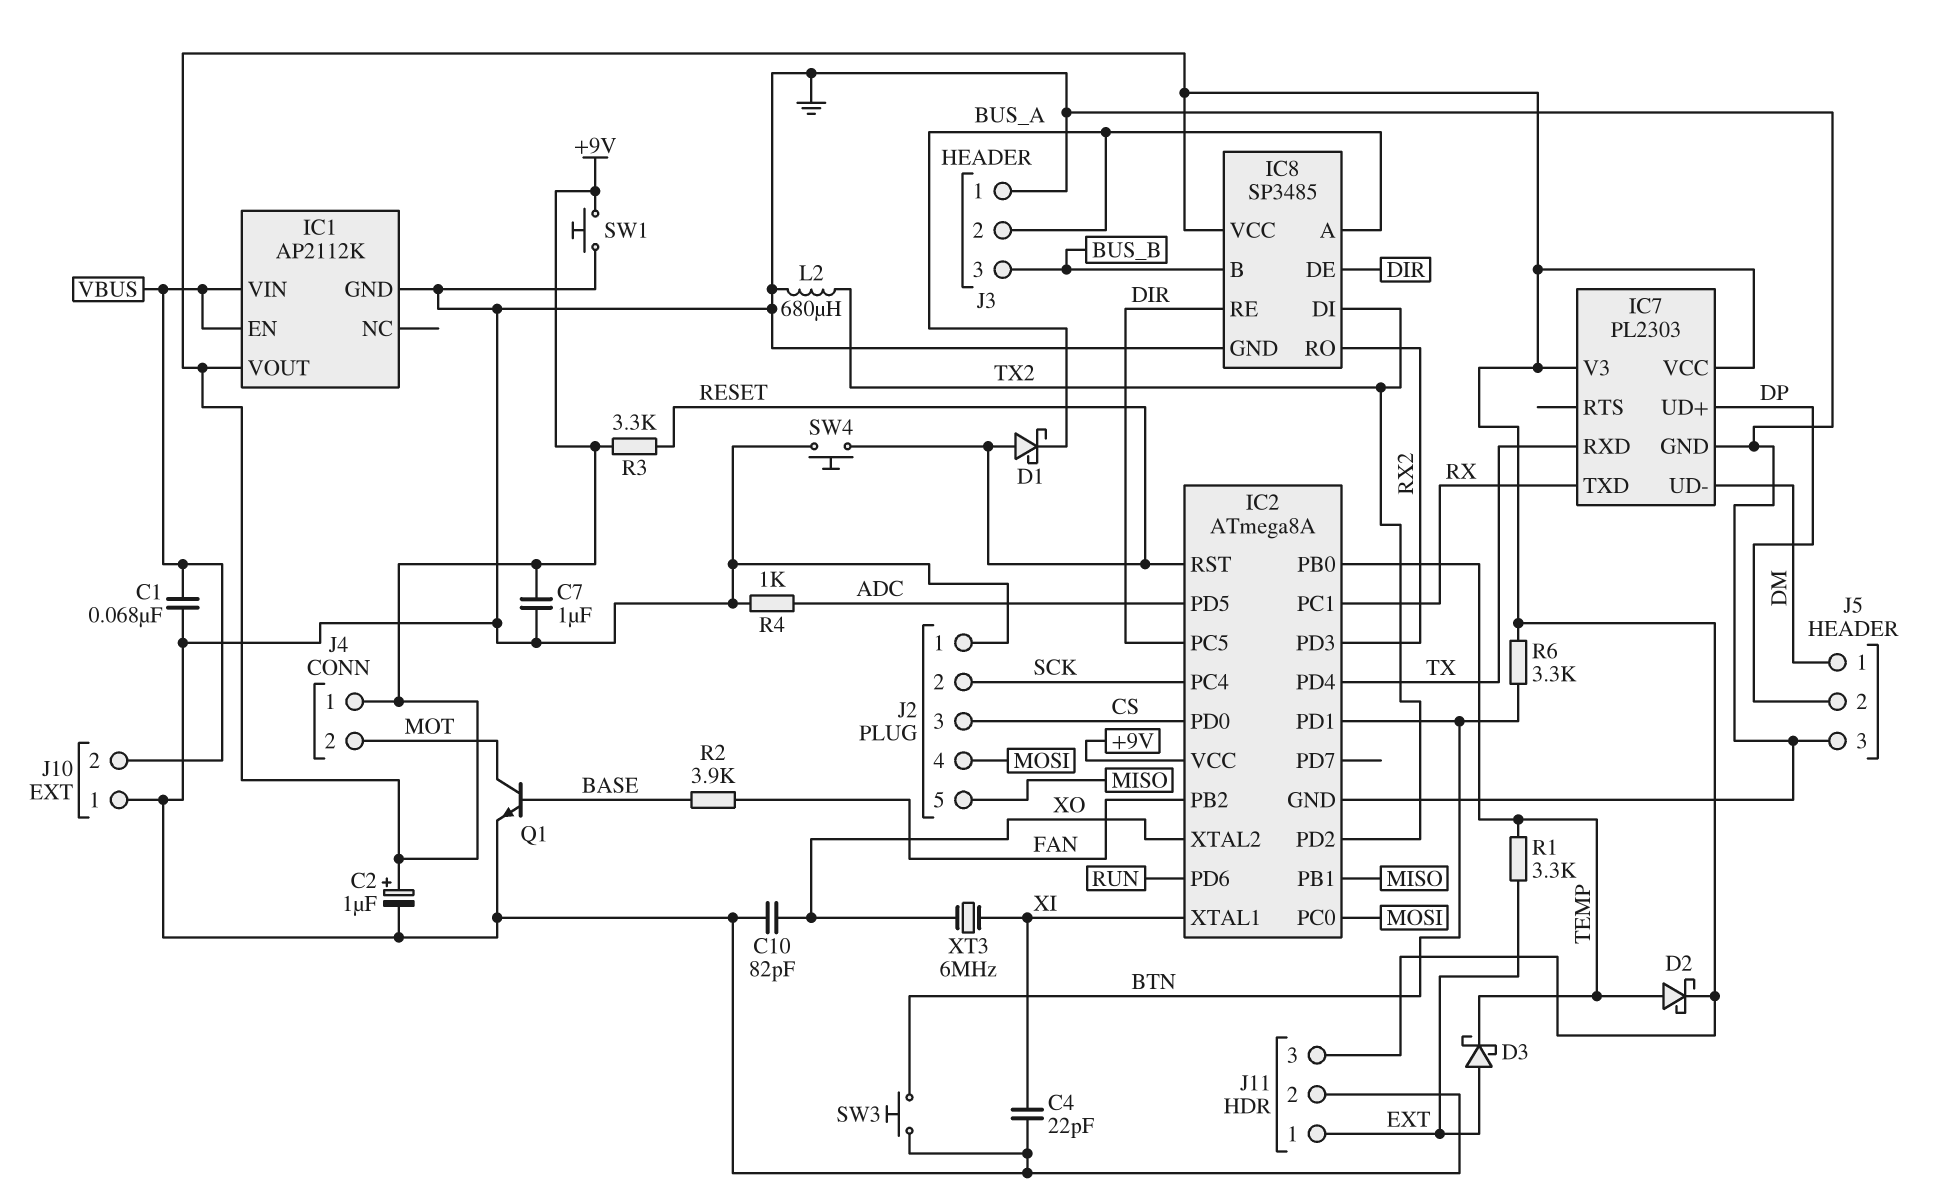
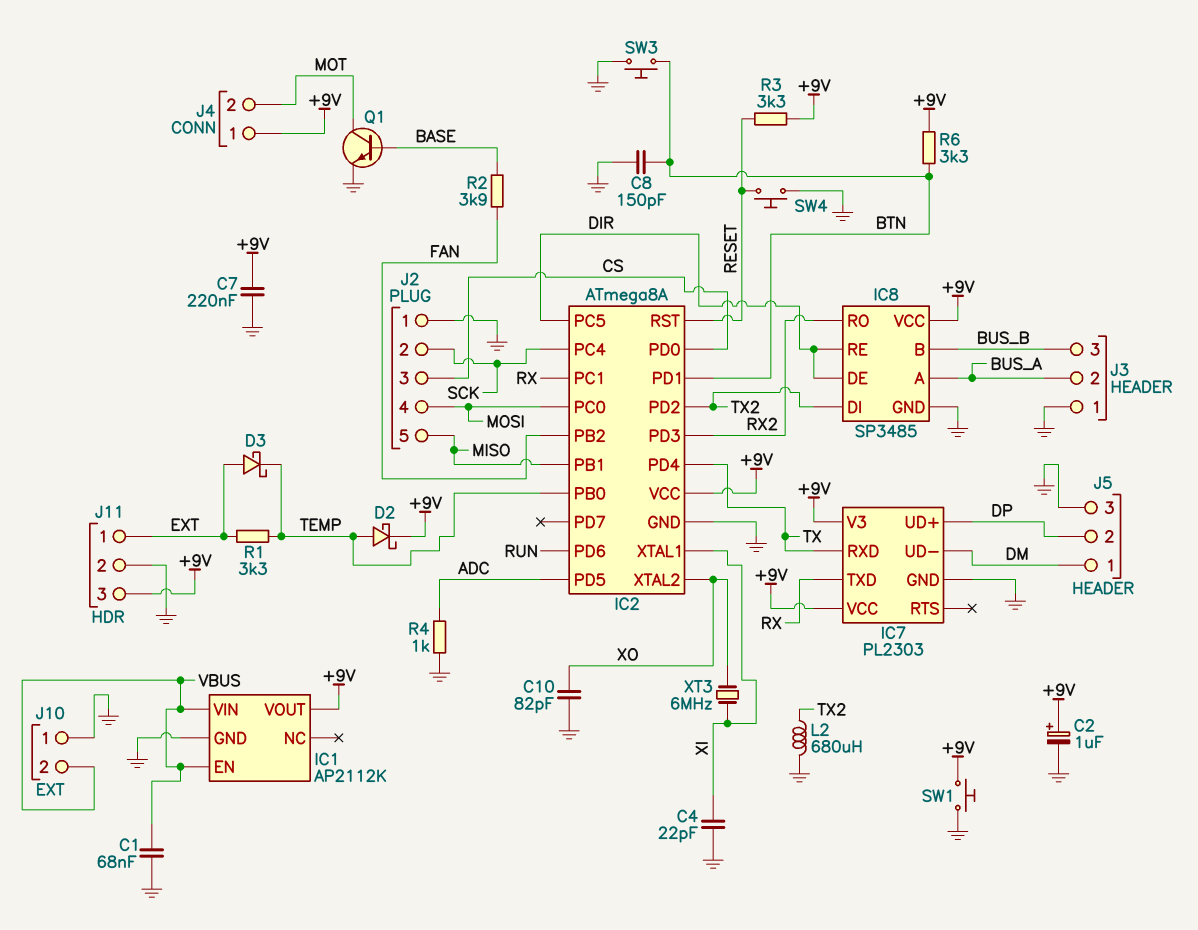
C7: 1uF (+9V, GND) -> 220nF (+9V, GND)
C8: none -> 150pF (BTN, GND)
D1: schottky (A RESET, K BUS_A) -> none

